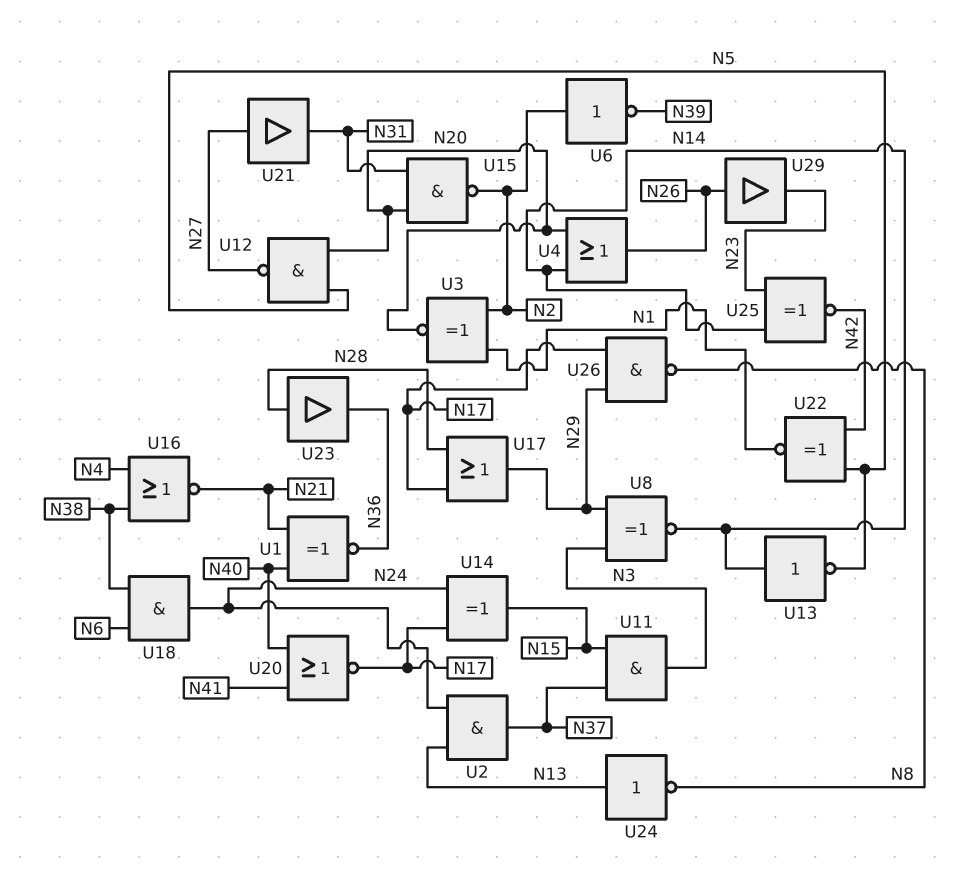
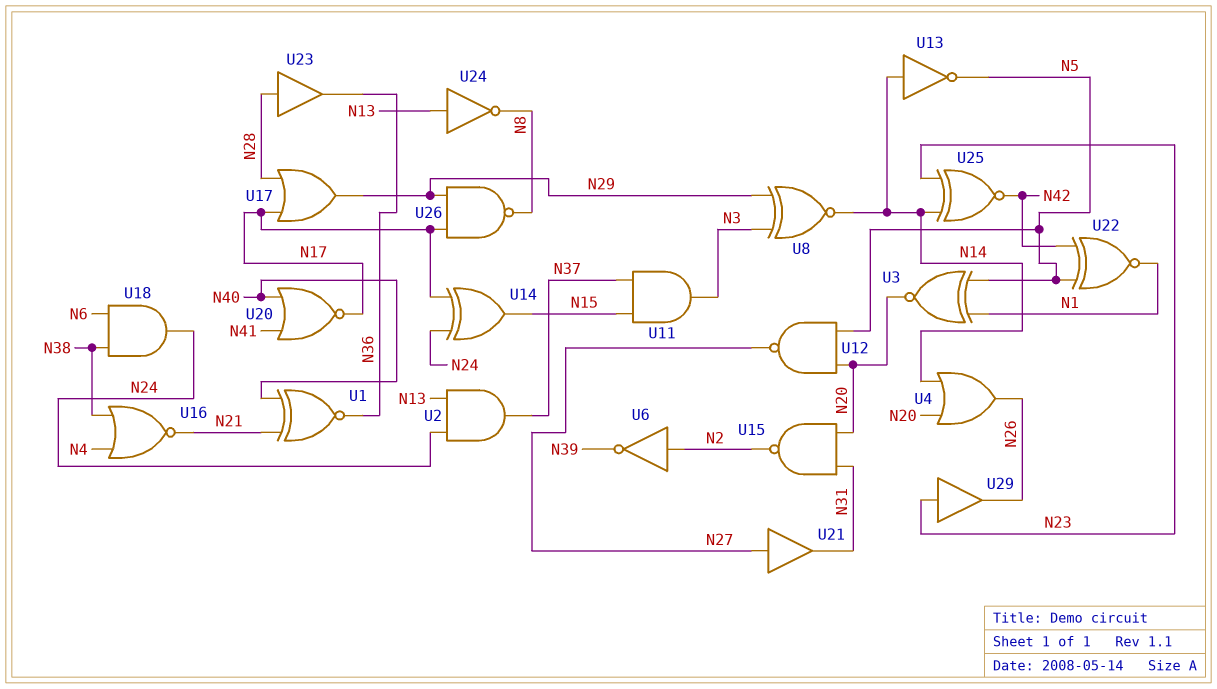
U3: XNOR (in N1, in N2, out N20) -> XNOR (in N1, in N5, out N20)
U29: buffer (in N26, out N23) -> buffer (in N23, out N26)

